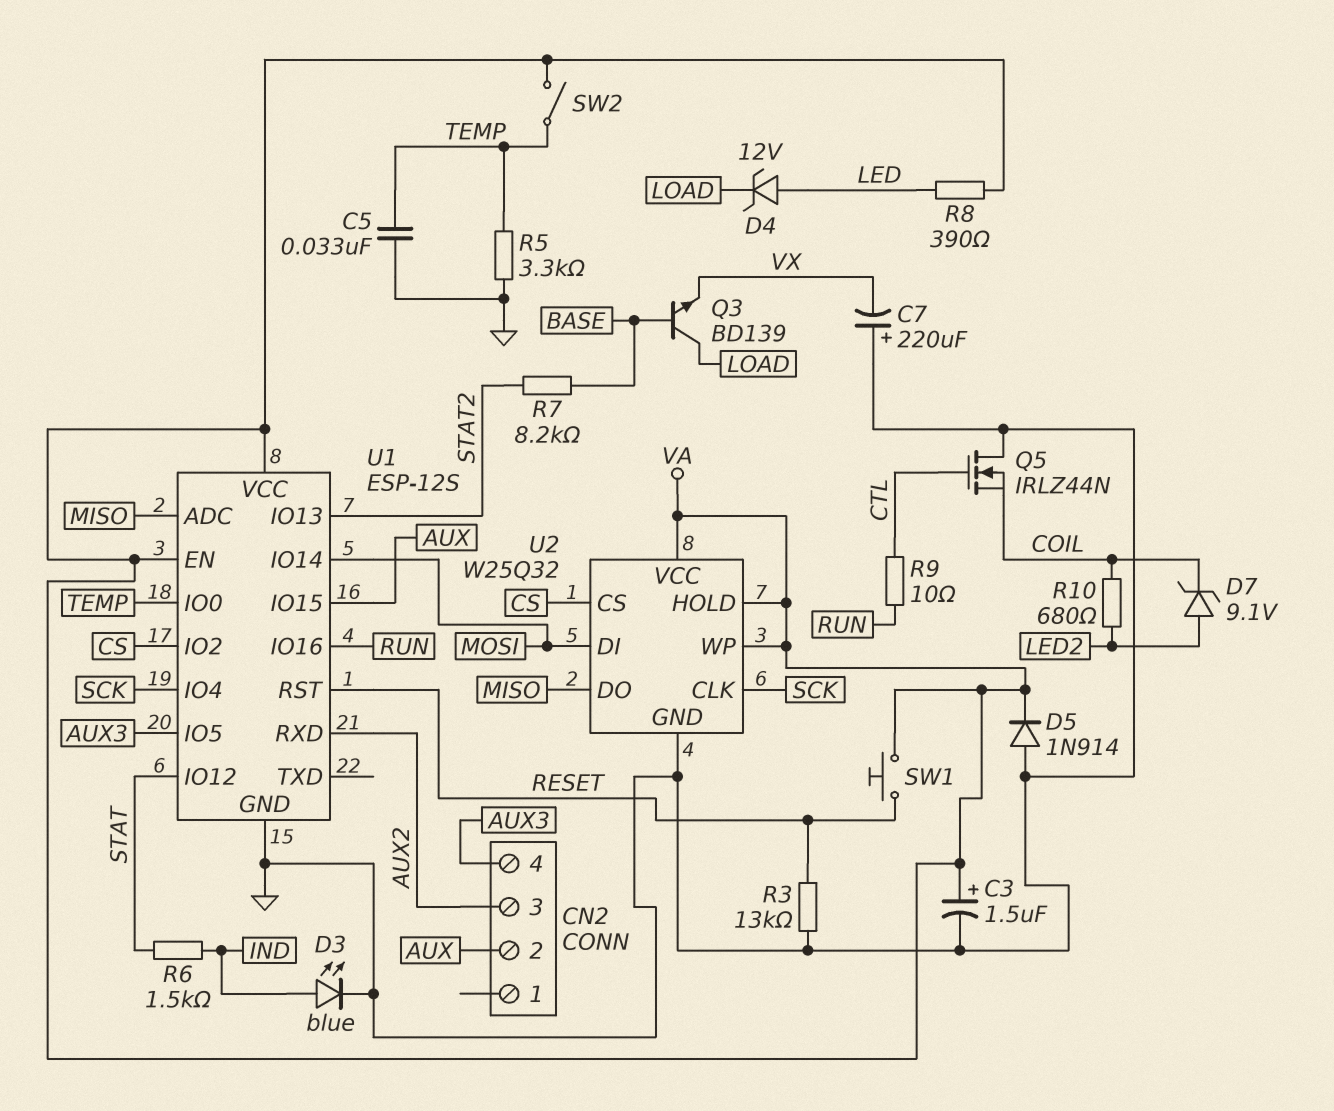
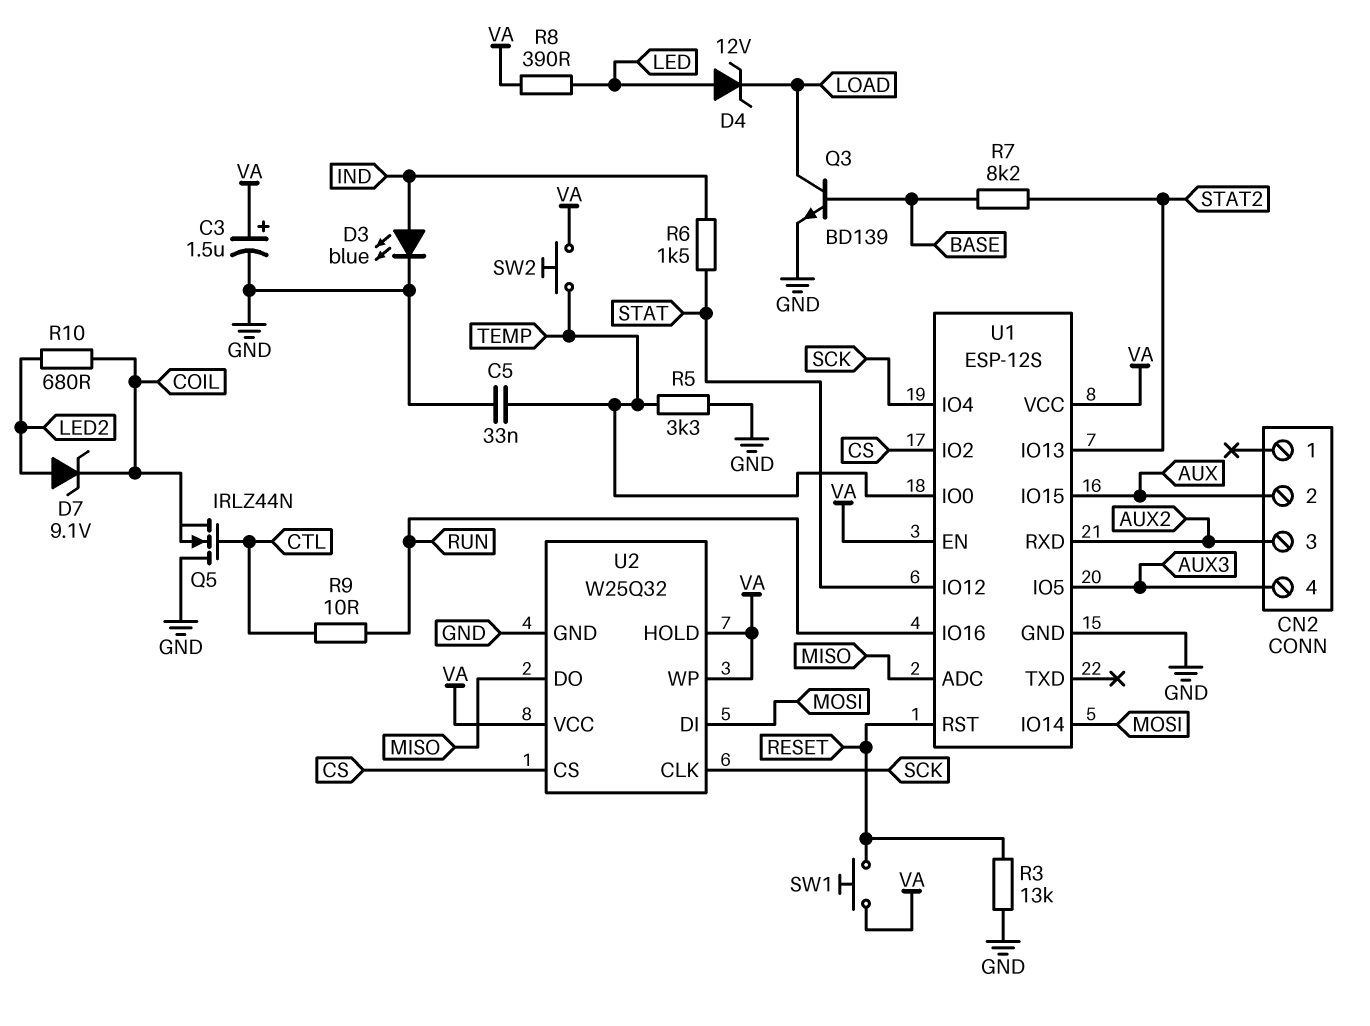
C7: 220uF (plus GND, minus VX) -> none
D5: diode 1N914 (A GND, K VA) -> none
Q3: NPN BD139 (B BASE, C LOAD, E VX) -> NPN BD139 (B BASE, C LOAD, E GND)
SW2: switch (TEMP, VA) -> button (TEMP, VA)

